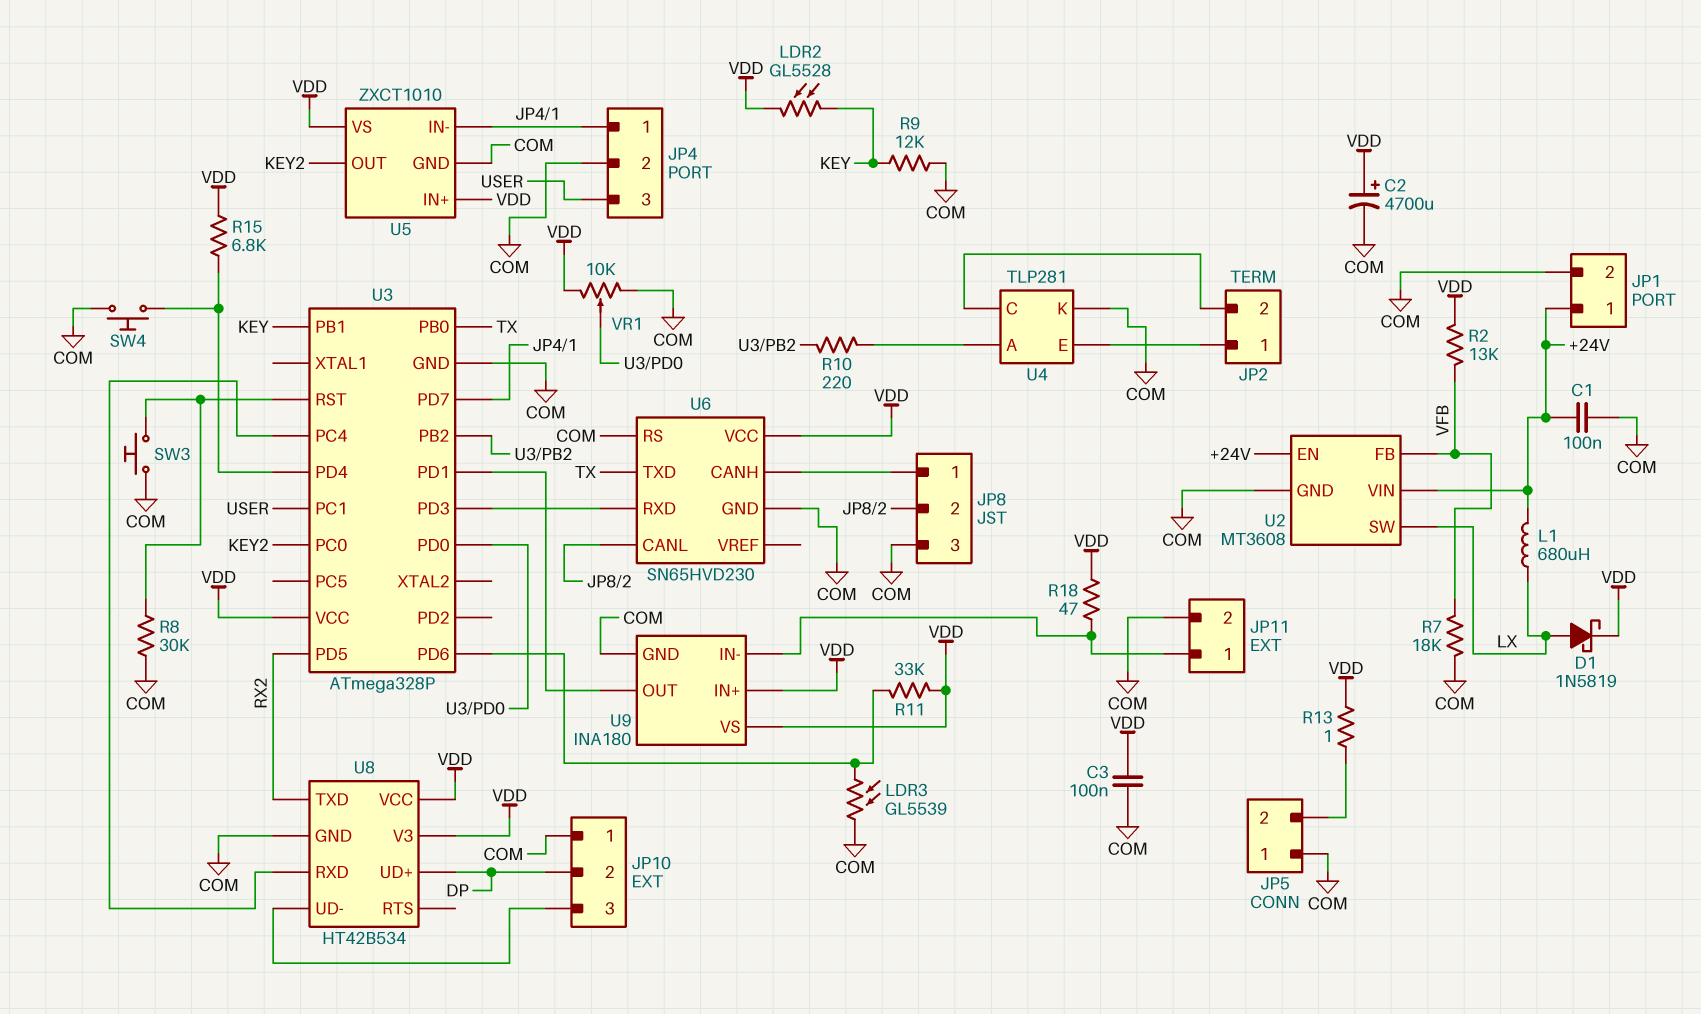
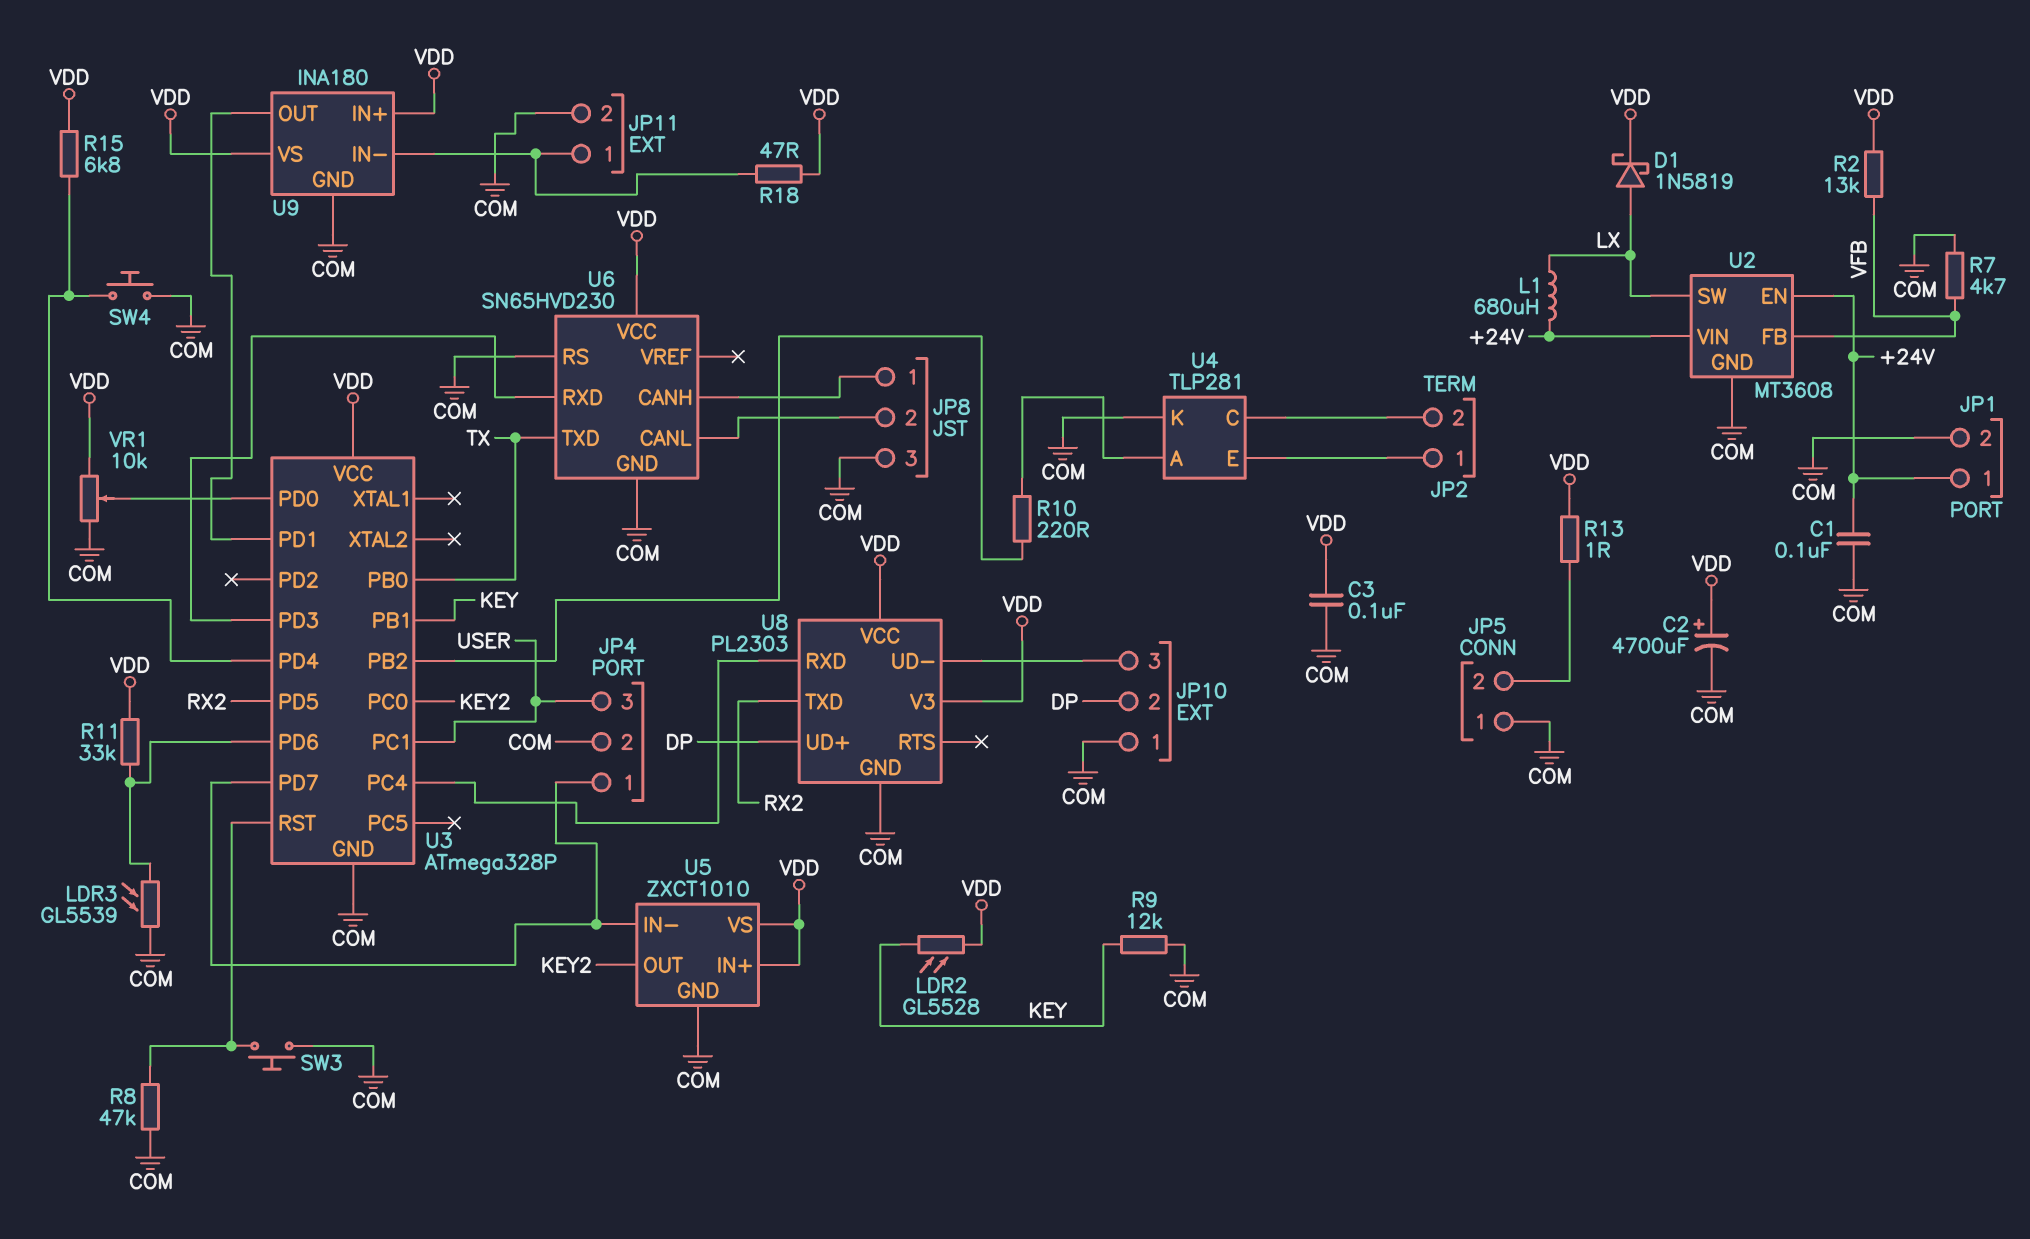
R7: 18k (COM, VFB) -> 4.7k (COM, VFB)
R8: 30k (COM, U3/RST) -> 47k (COM, U3/RST)
U8: HT42B534 -> PL2303

